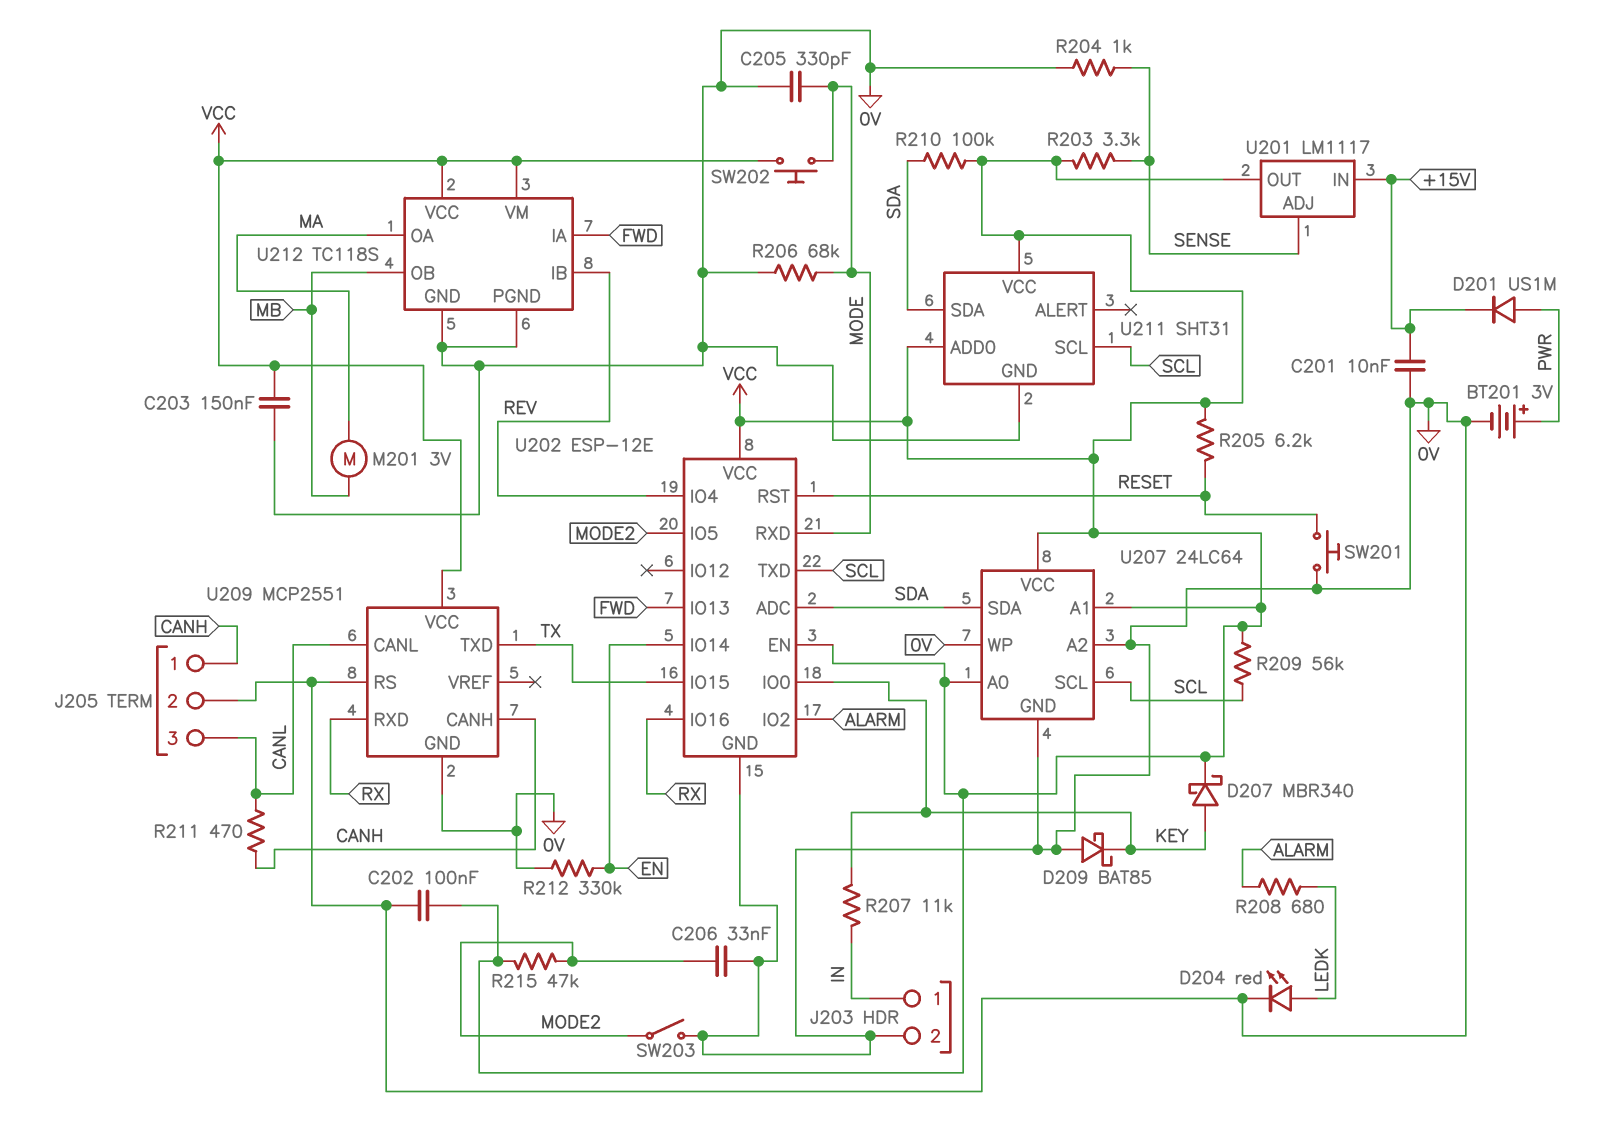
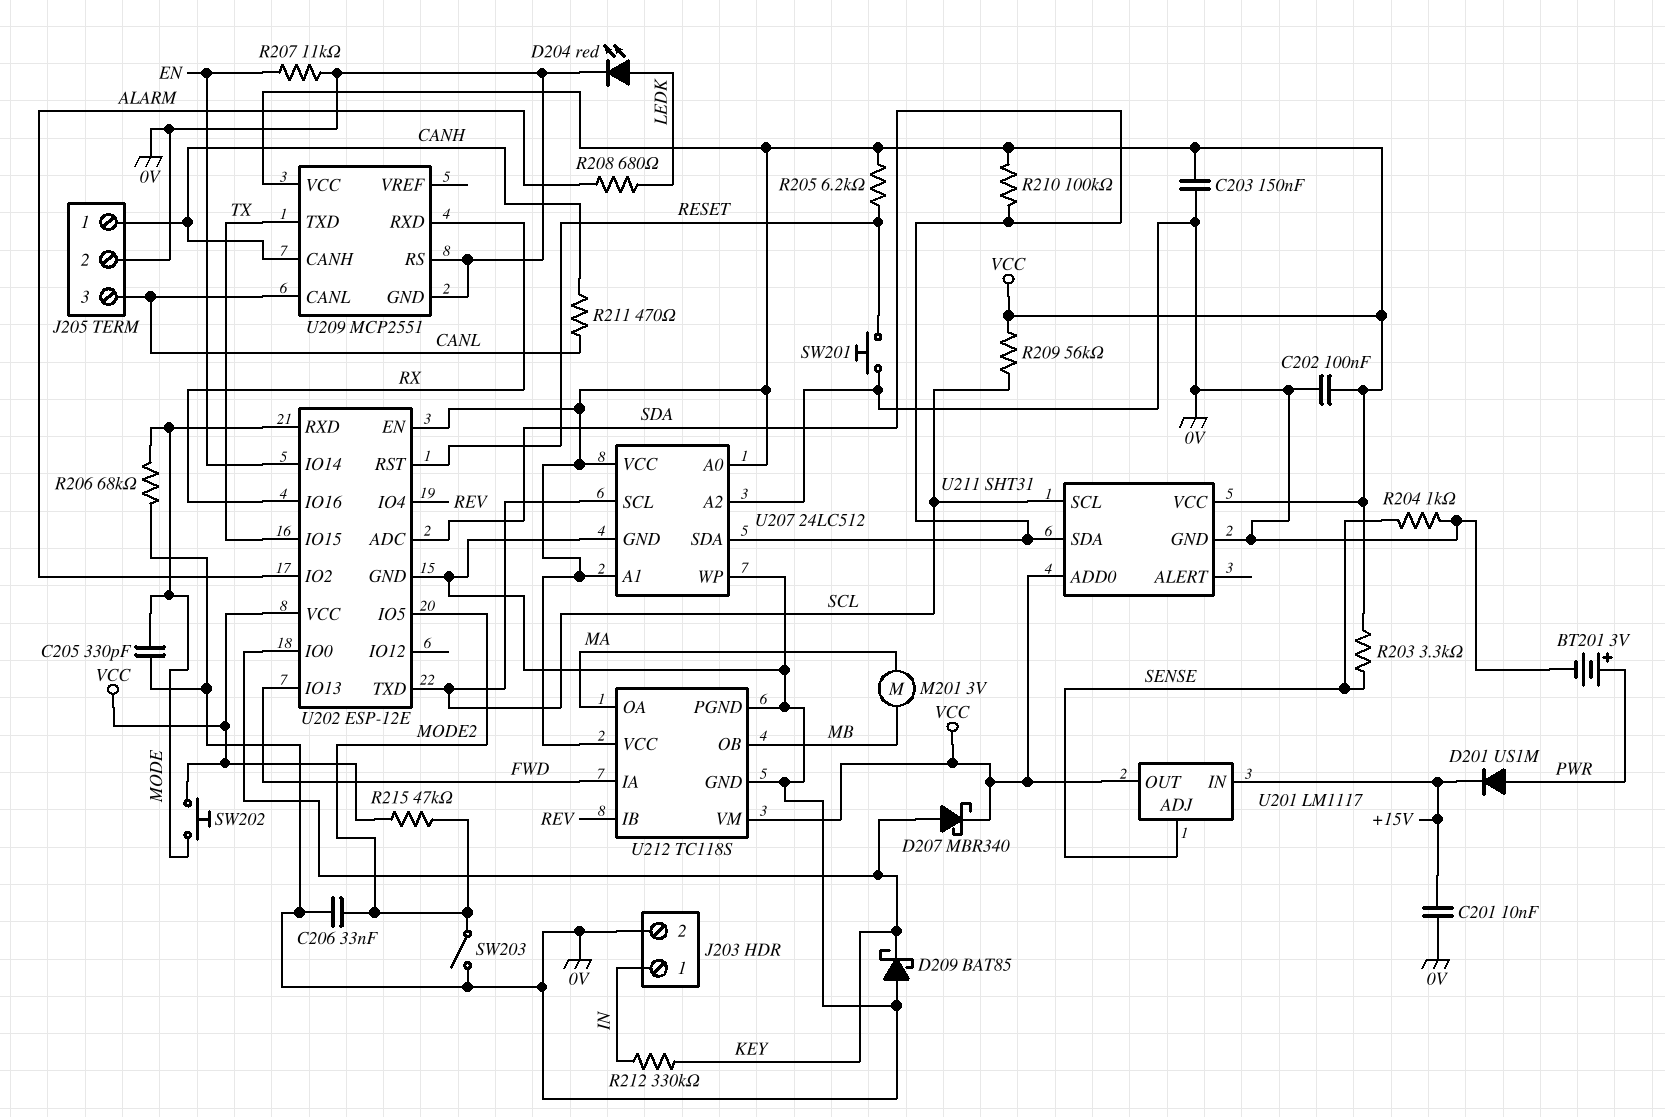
R207: 11k (IN, KEY) -> 11k (0V, EN)
R212: 330k (0V, EN) -> 330k (IN, KEY)
U207: 24LC64 -> 24LC512

